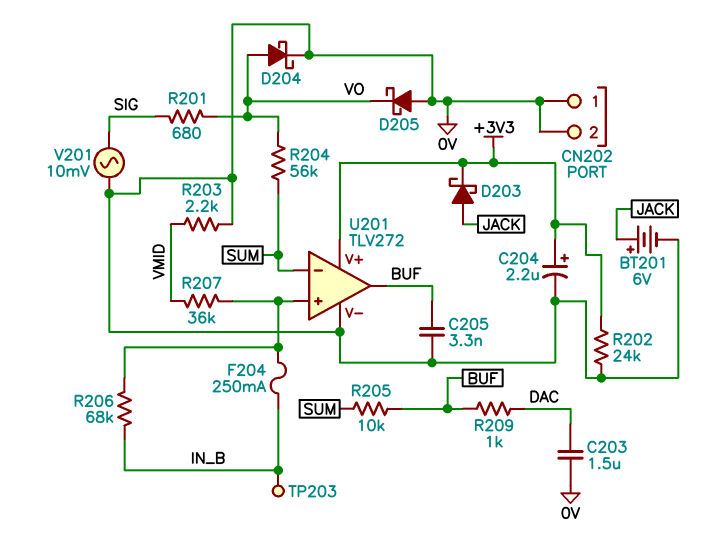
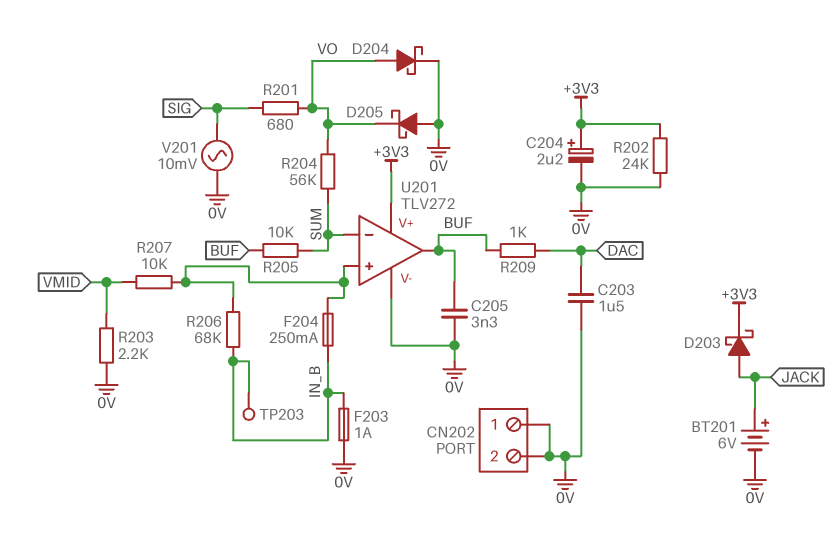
F203: none -> 1A (0V, IN_B)
R207: 36k (U201/in+, VMID) -> 10k (U201/in+, VMID)

